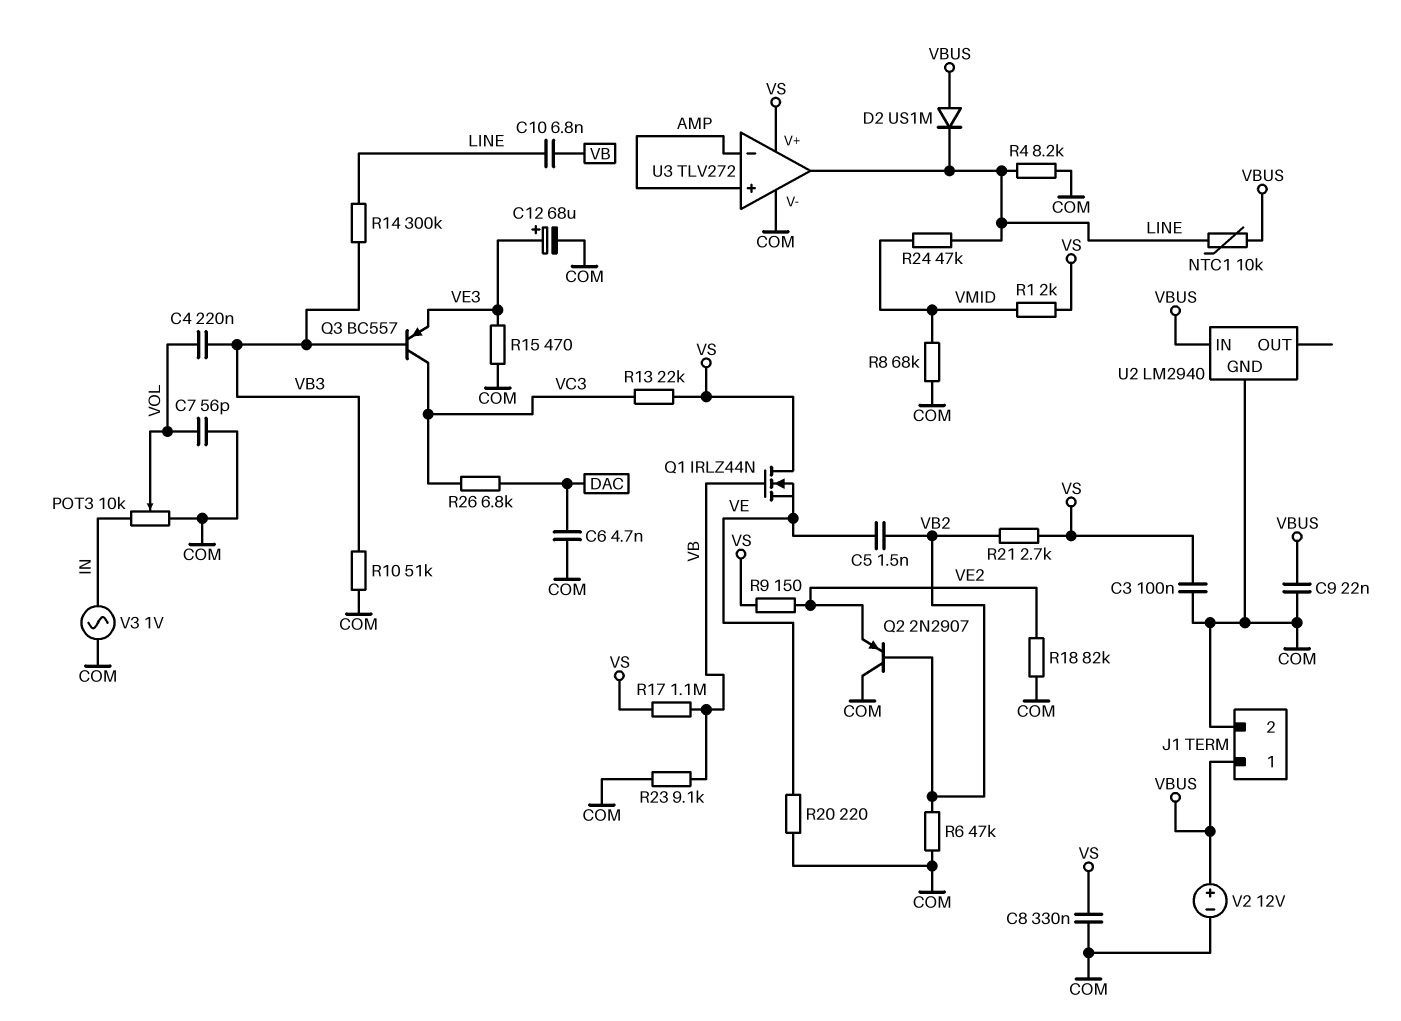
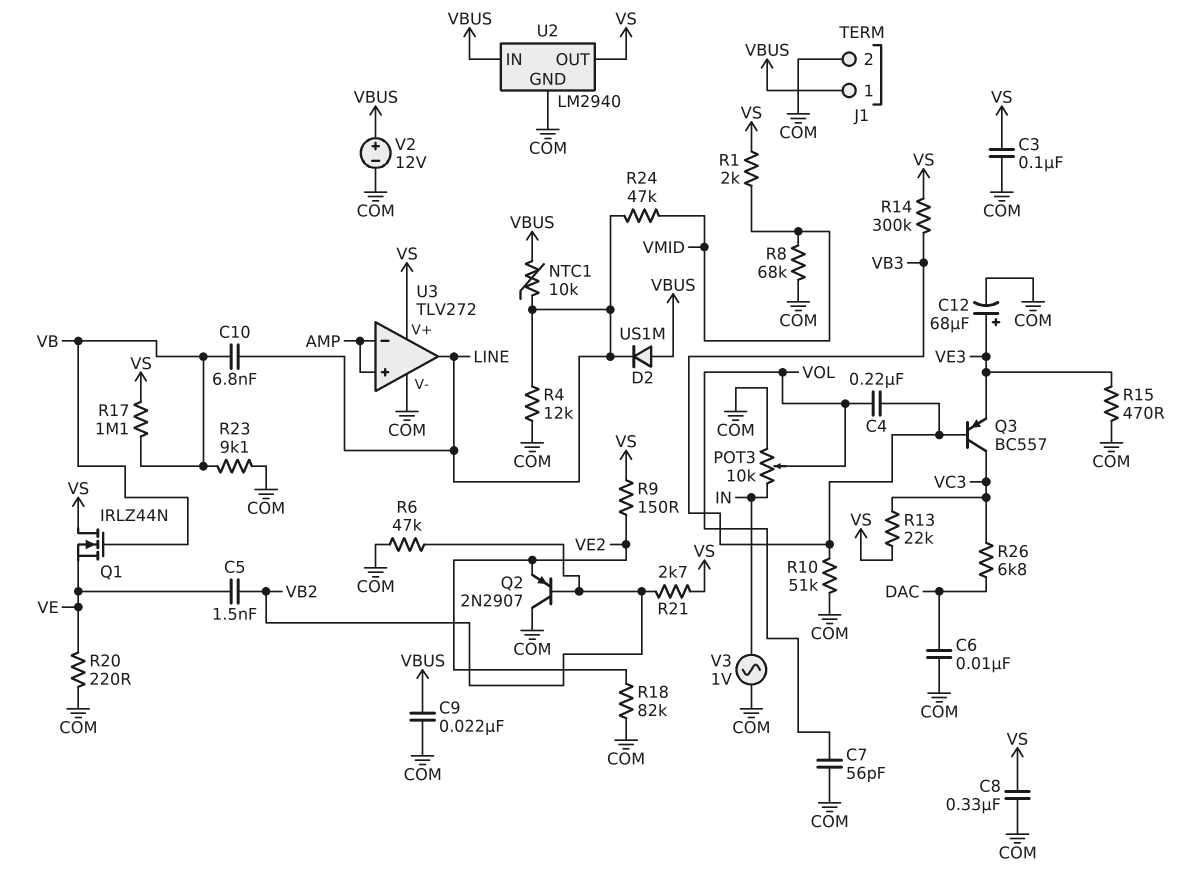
C6: 4.7nF (COM, DAC) -> 10nF (COM, DAC)
R4: 8.2k (COM, LINE) -> 12k (COM, LINE)
R14: 300k (LINE, VB3) -> 300k (VB3, VS)
U2 pin OUT: none -> VS

